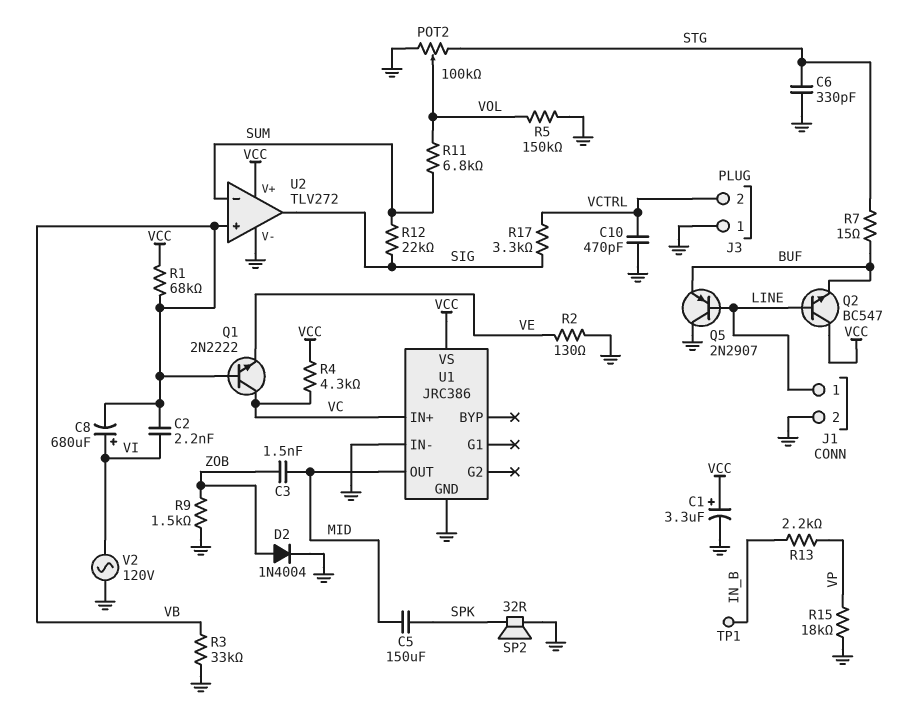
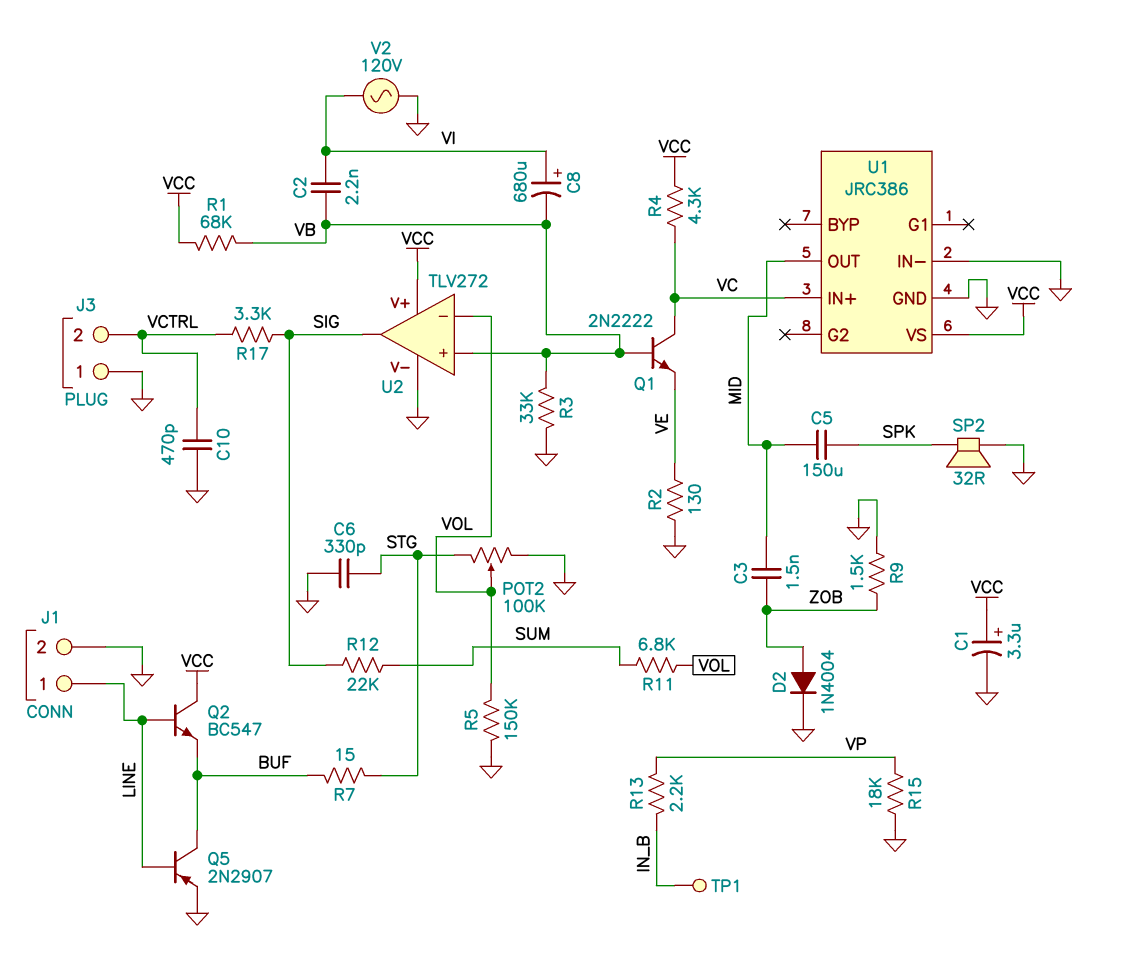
Q5: PNP 2N2907 (B LINE, C GND, E BUF) -> PNP 2N2907 (B LINE, C BUF, E GND)
U2 pin in-: SUM -> VOL

